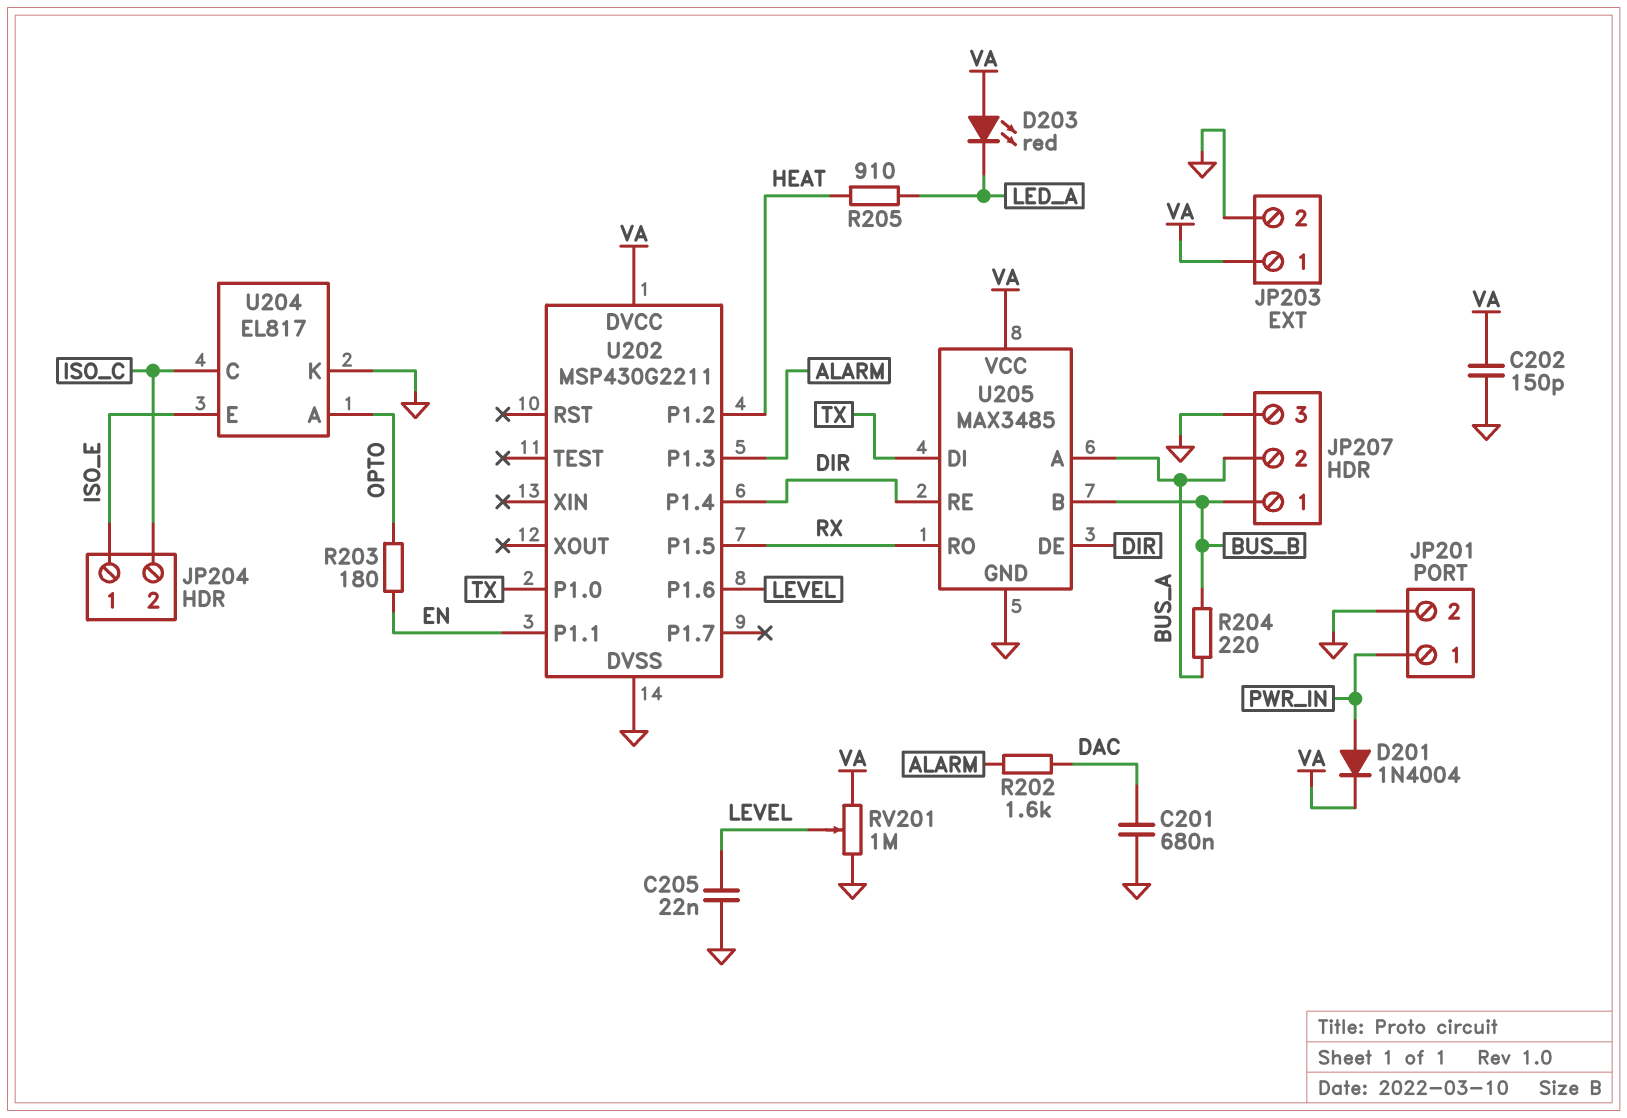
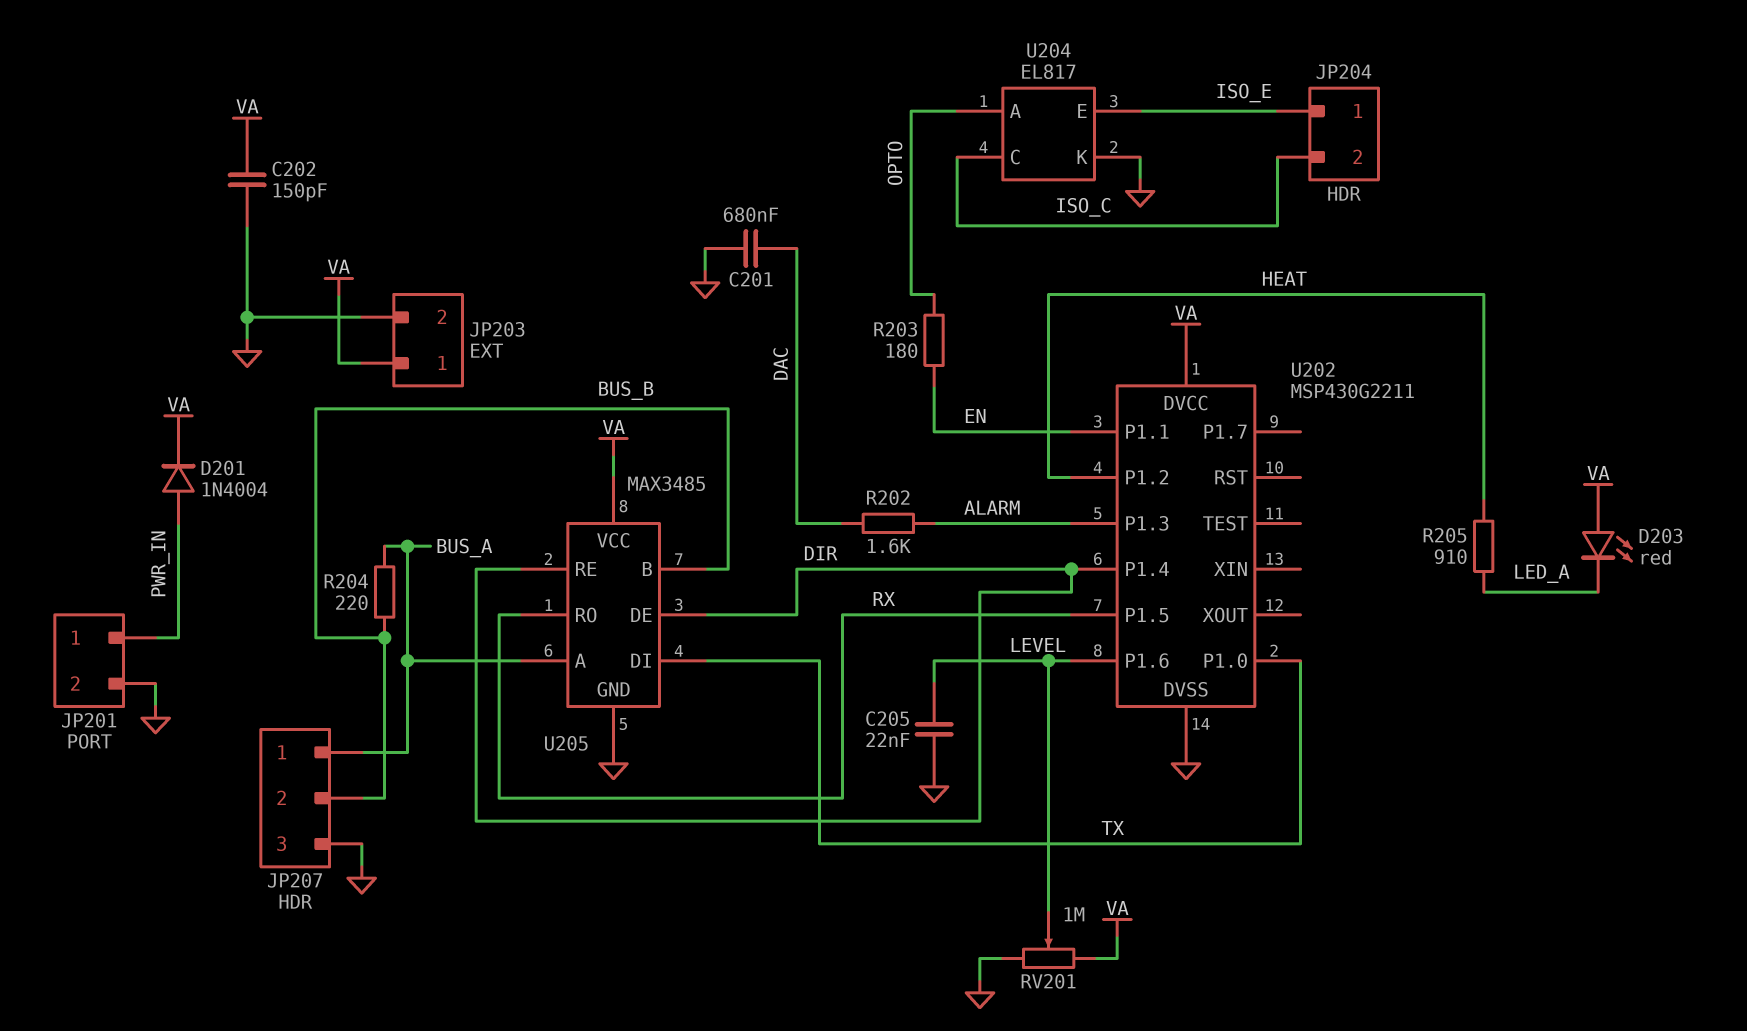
JP207 pin 1: BUS_B -> BUS_A
JP207 pin 2: BUS_A -> BUS_B

